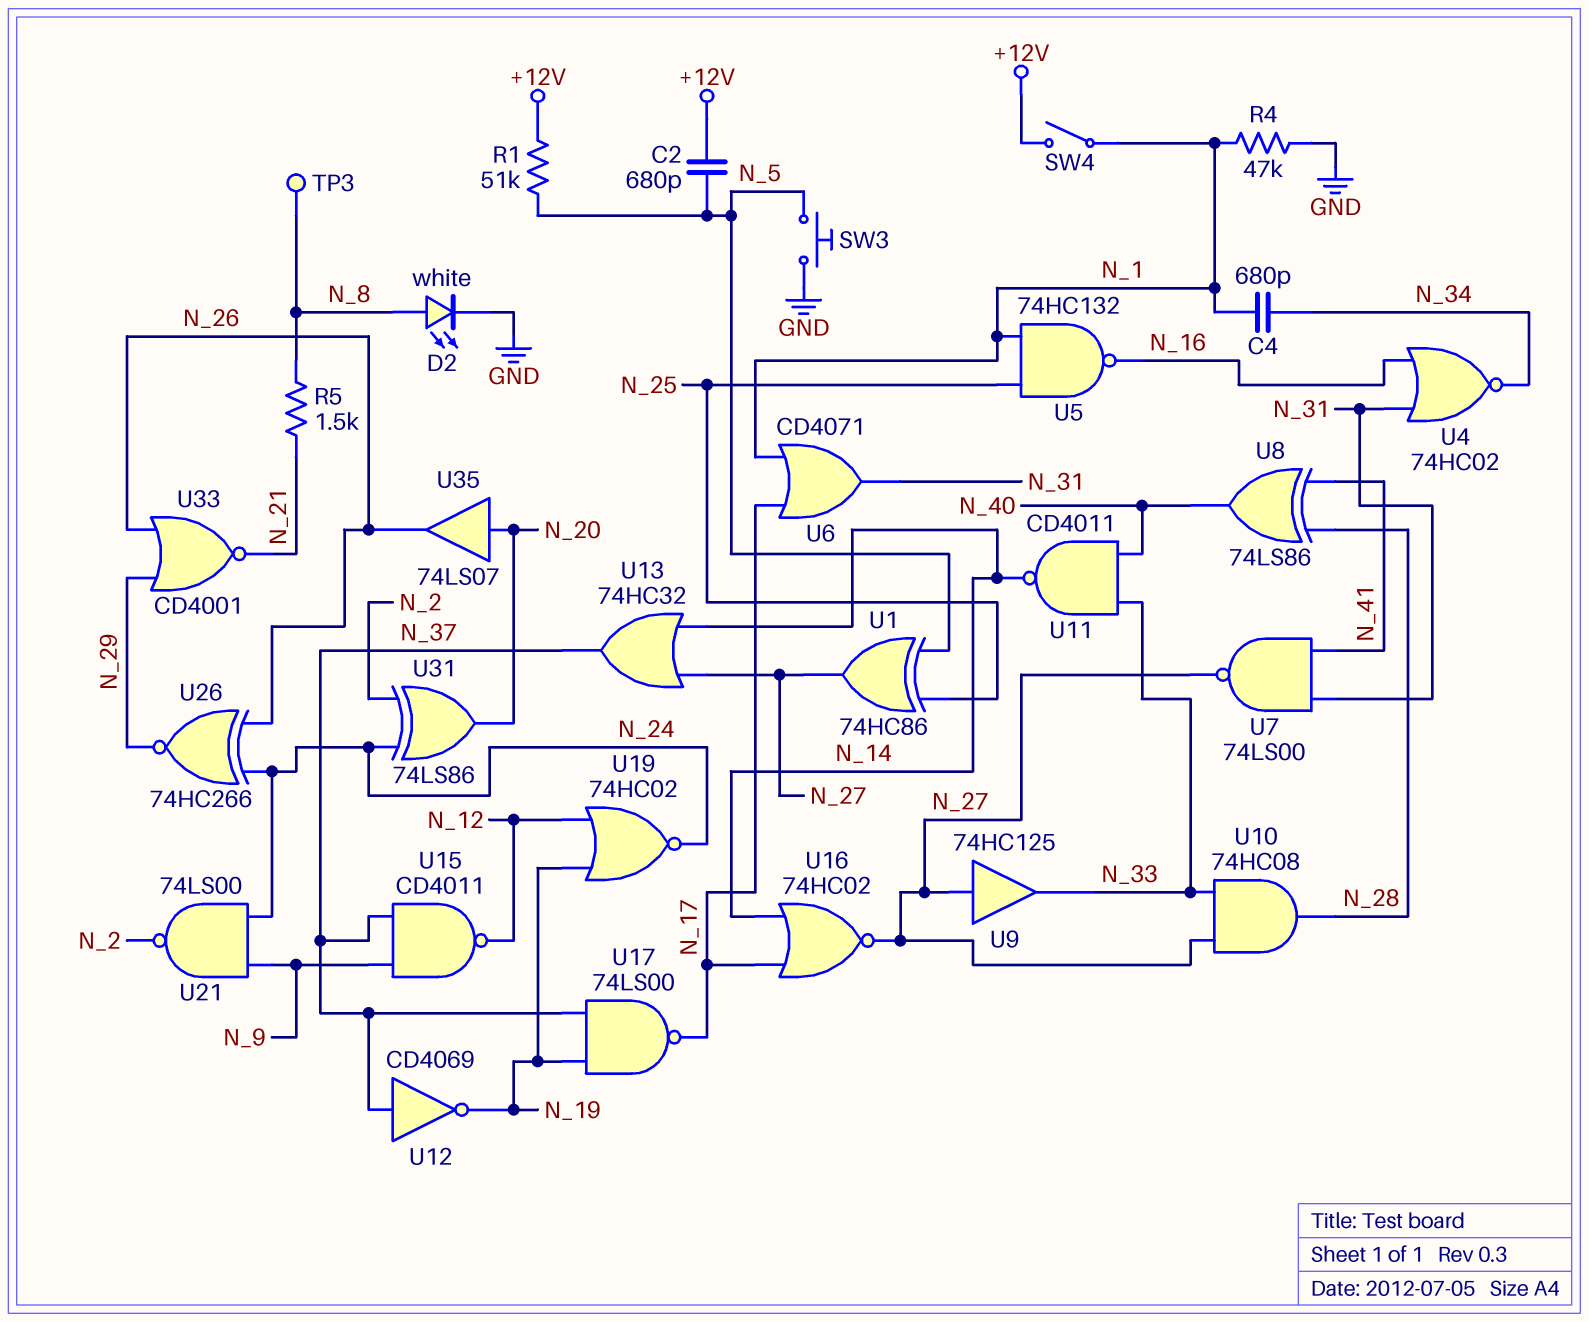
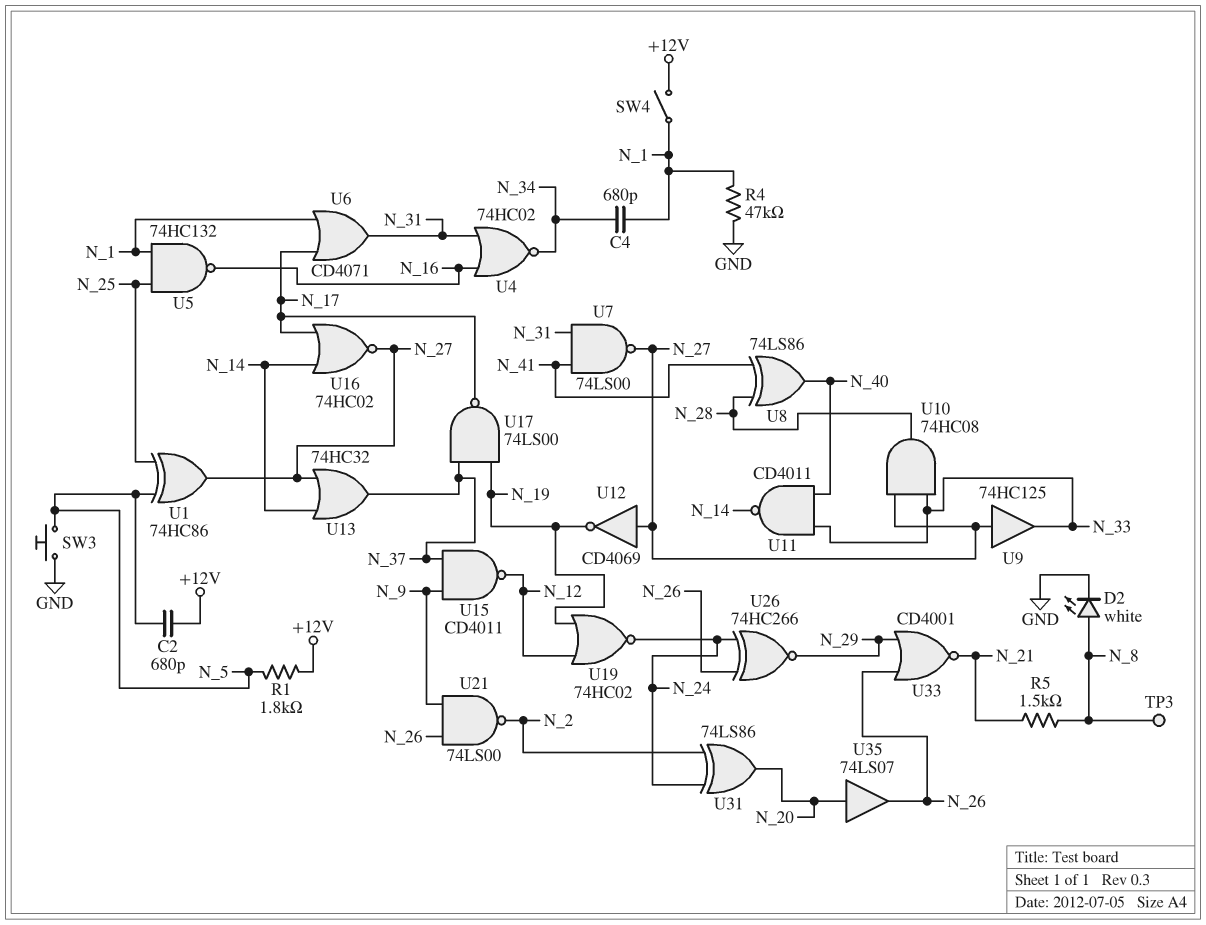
R1: 51k (+12V, N_5) -> 1.8k (+12V, N_5)
U12: NOT CD4069 (in N_37, out N_19) -> NOT CD4069 (in N_27, out N_19)
U21: NAND 74LS00 (in N_9, in N_24, out N_2) -> NAND 74LS00 (in N_9, in N_26, out N_2)

